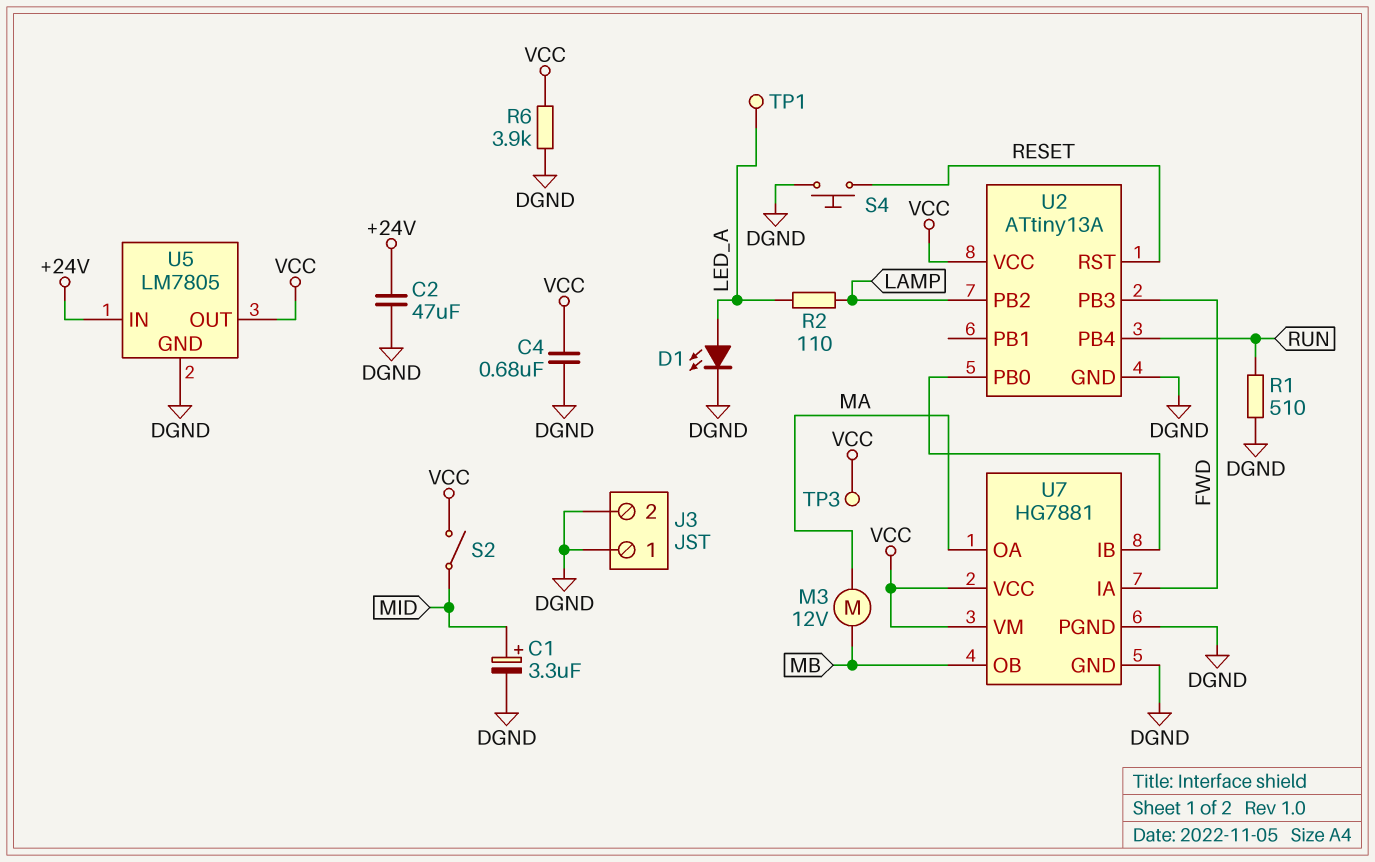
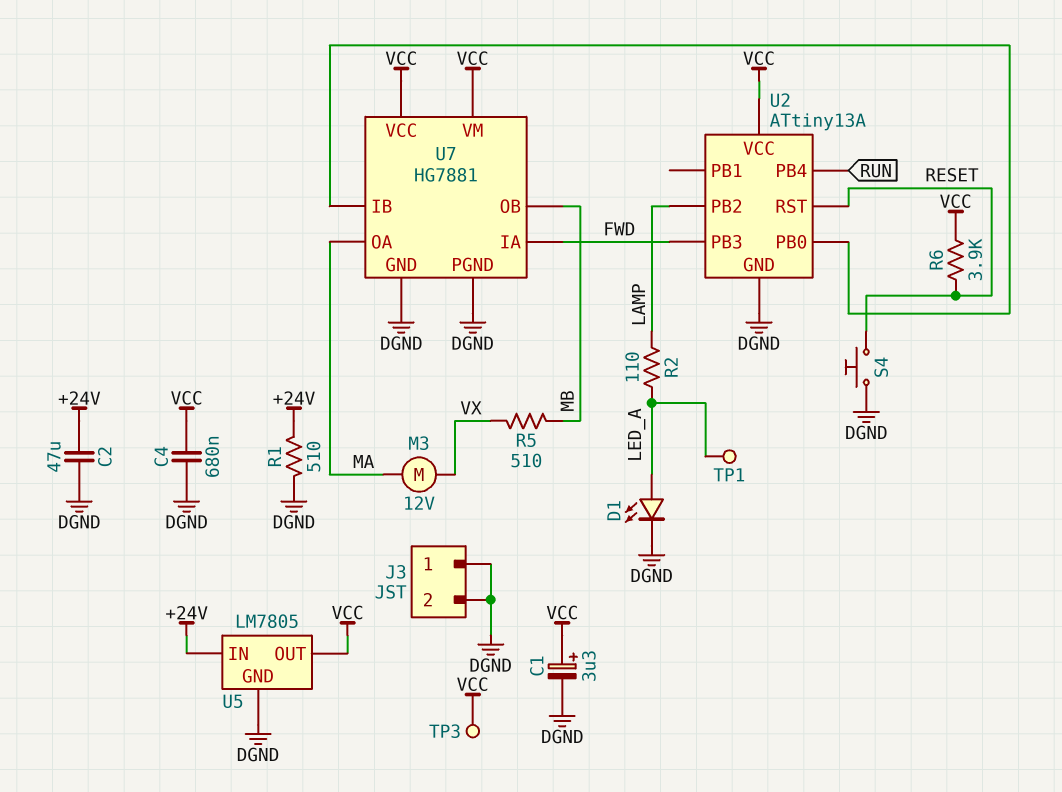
C1: 3.3uF (plus MID, minus DGND) -> 3.3uF (plus VCC, minus DGND)
M3: motor 12V (MA, MB) -> motor 12V (MA, VX)
R1: 510 (DGND, RUN) -> 510 (+24V, DGND)
R5: none -> 510 (MB, VX)
R6: 3.9k (DGND, VCC) -> 3.9k (RESET, VCC)
S2: switch (MID, VCC) -> none

